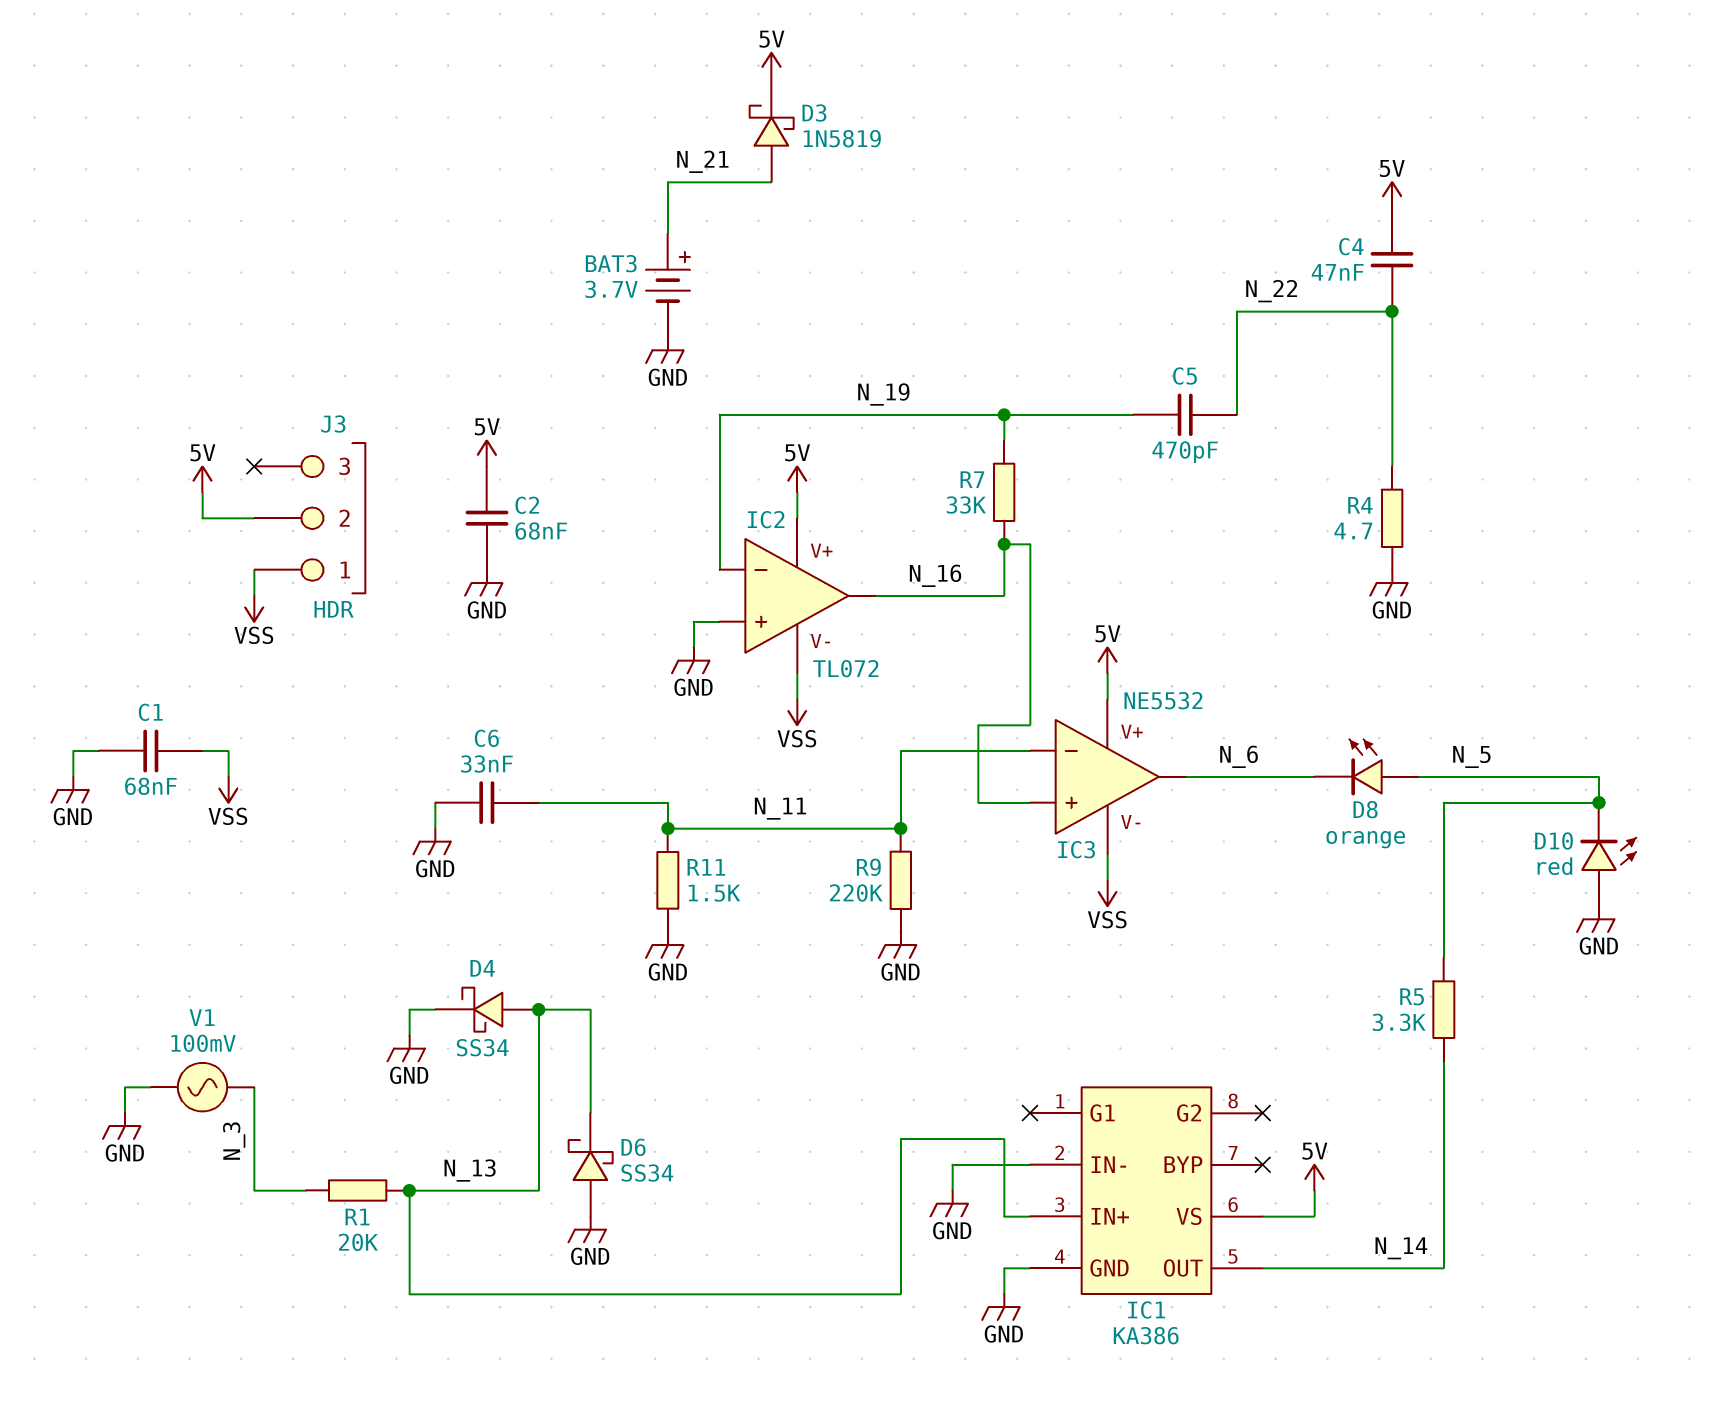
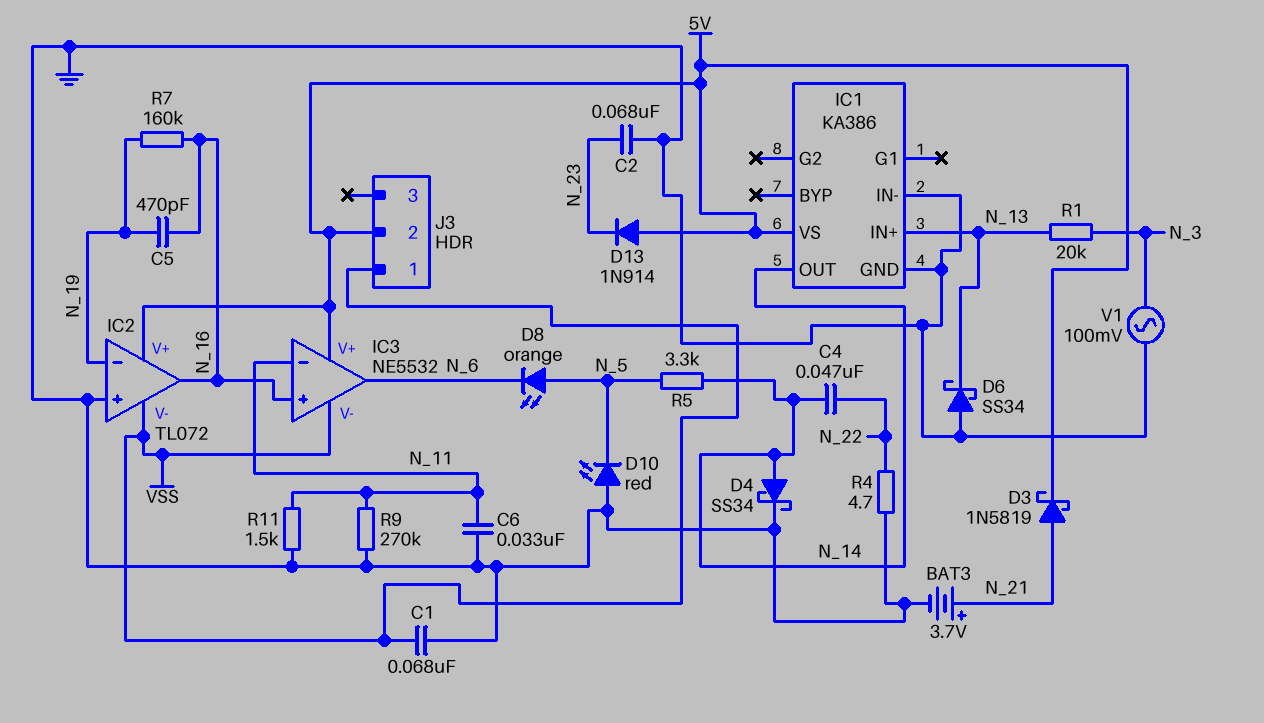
C2: 68nF (5V, GND) -> 68nF (GND, N_23)
C4: 47nF (5V, N_22) -> 47nF (N_14, N_22)
C5: 470pF (N_19, N_22) -> 470pF (N_16, N_19)
D4: schottky SS34 (A N_13, K GND) -> schottky SS34 (A N_14, K GND)
D13: none -> diode 1N914 (A 5V, K N_23)
R7: 33k (N_16, N_19) -> 160k (N_16, N_19)
R9: 220k (GND, N_11) -> 270k (GND, N_11)

